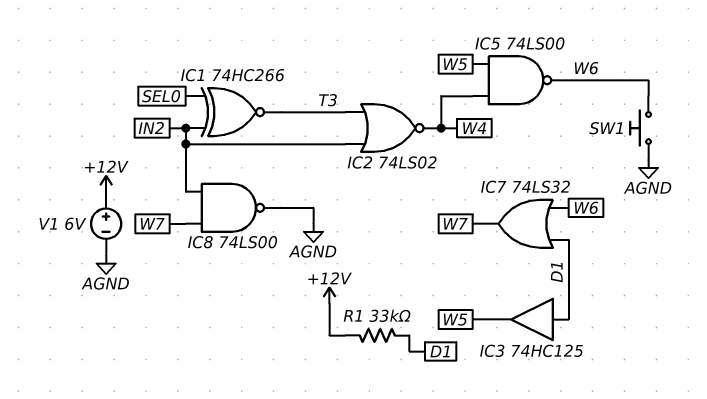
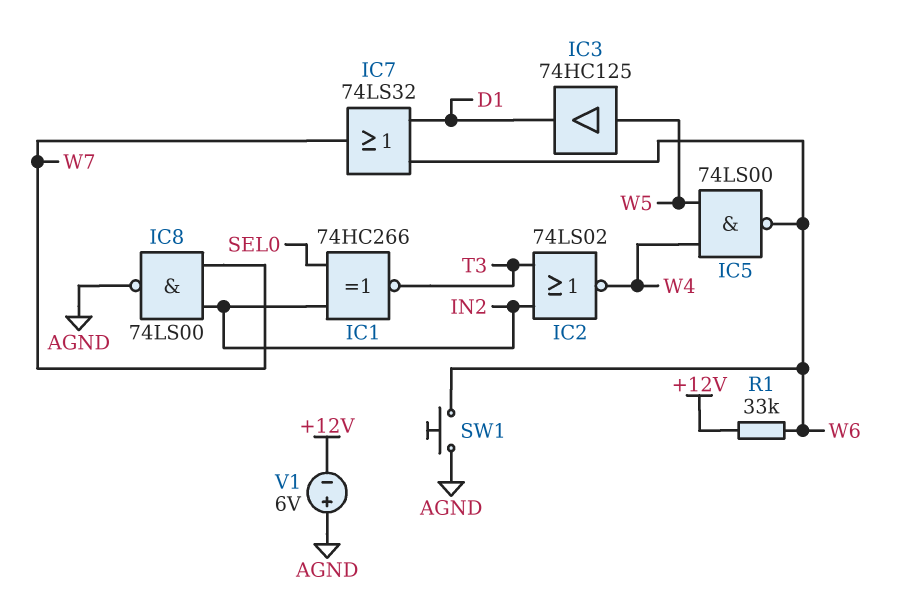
IC3: buffer 74HC125 (in D1, out W5) -> buffer 74HC125 (in W5, out D1)
R1: 33k (+12V, D1) -> 33k (+12V, W6)
V1: 6V (plus +12V, minus AGND) -> 6V (plus AGND, minus +12V)

